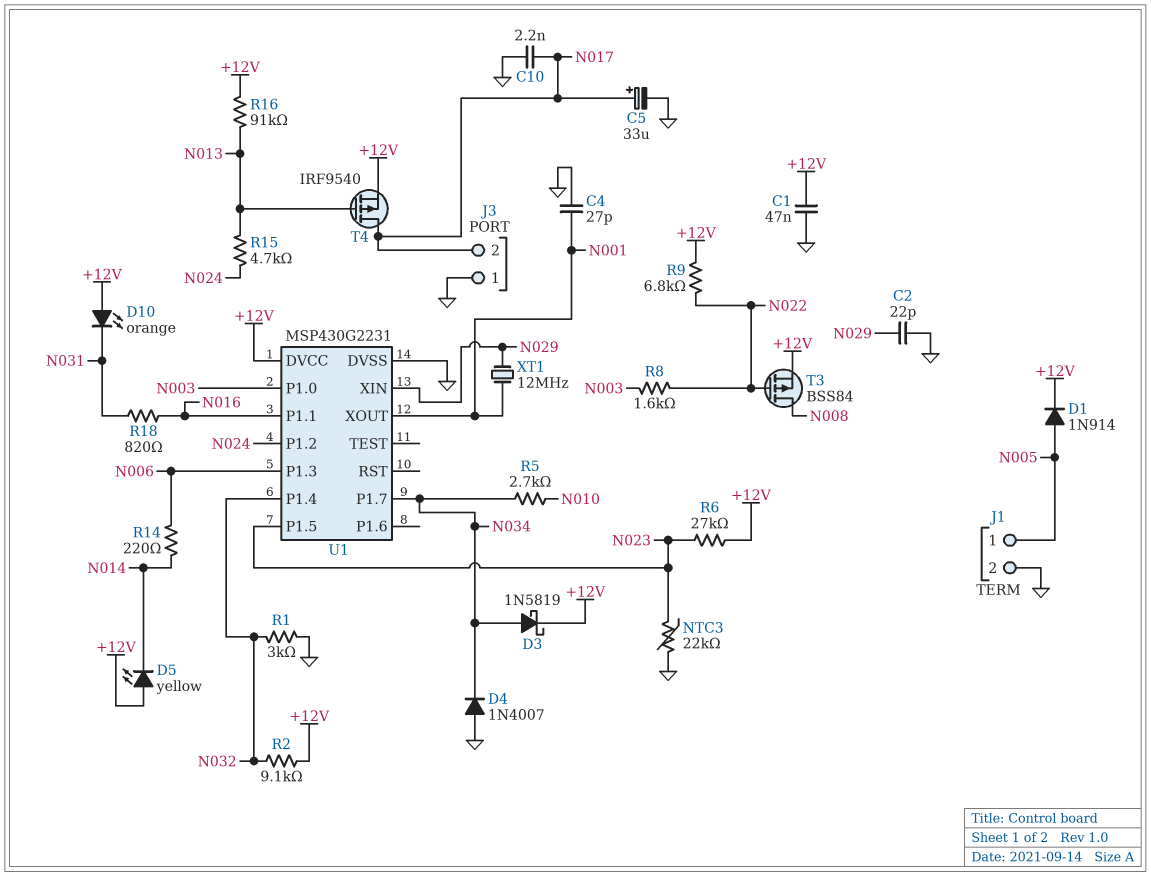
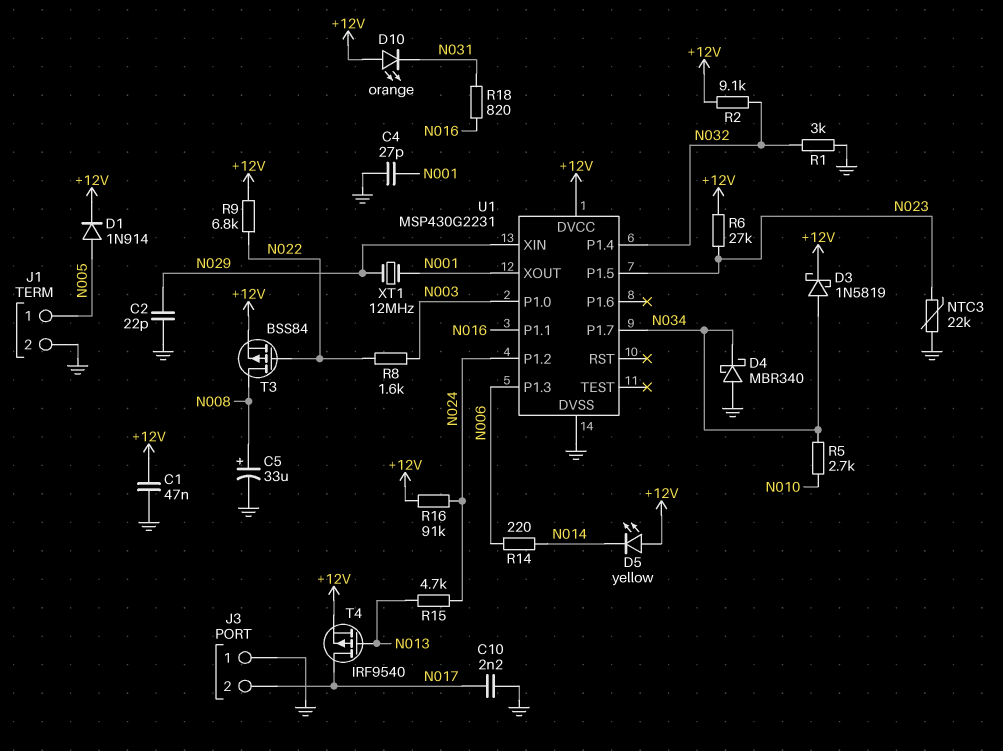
C5: 33uF (plus N017, minus GND) -> 33uF (plus N008, minus GND)
D4: diode 1N4007 (A GND, K N034) -> schottky MBR340 (A GND, K N034)
R16: 91k (+12V, N013) -> 91k (+12V, N024)

